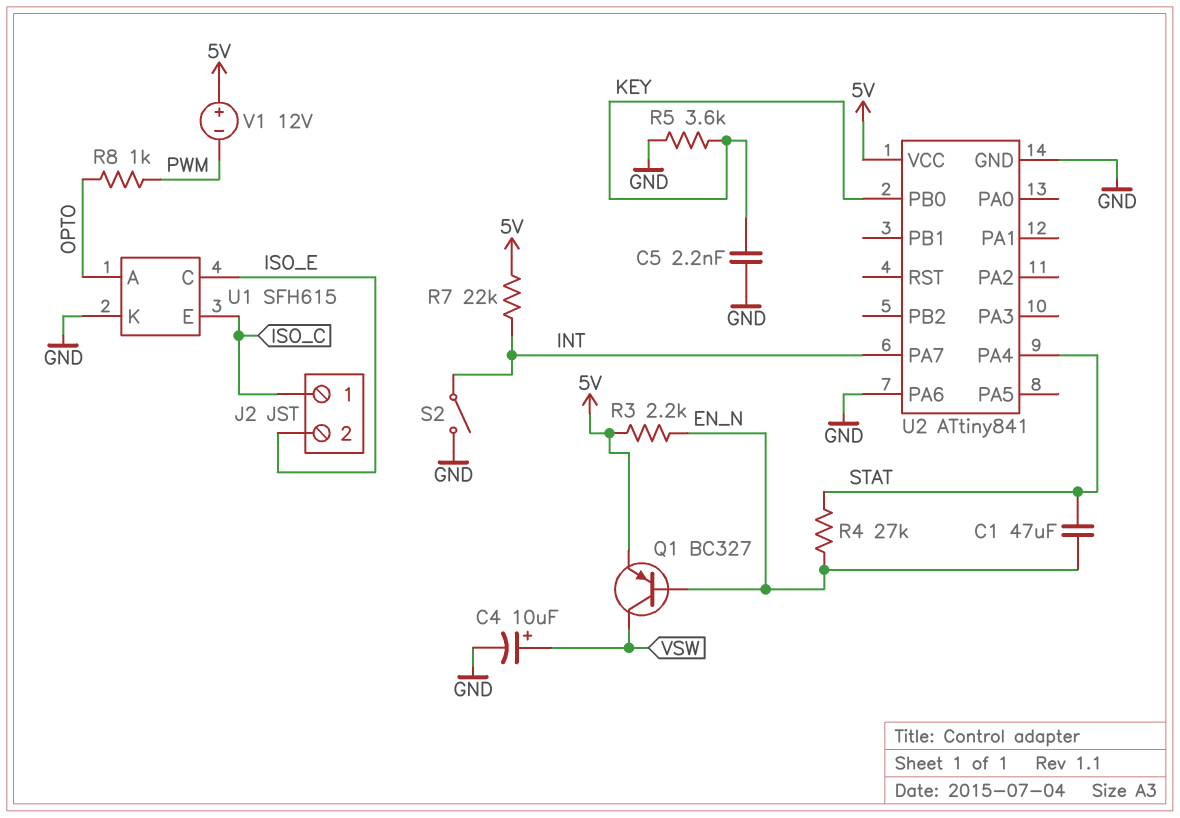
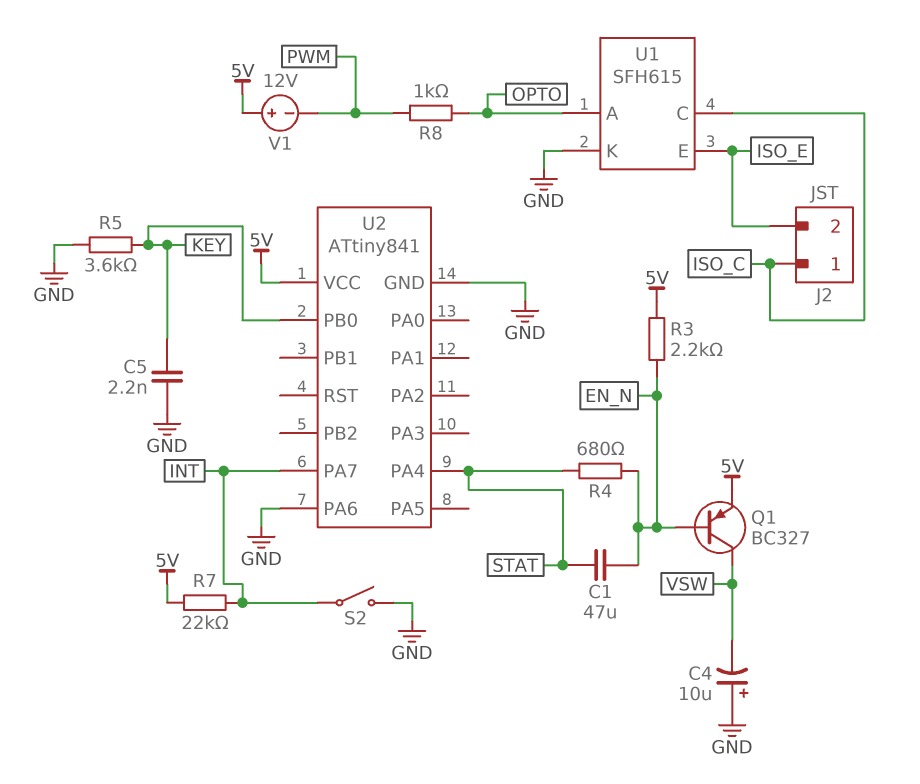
C4: 10uF (plus VSW, minus GND) -> 10uF (plus GND, minus VSW)
R4: 27k (EN_N, STAT) -> 680 (EN_N, STAT)
U1 pin C: ISO_E -> ISO_C
U1 pin E: ISO_C -> ISO_E

